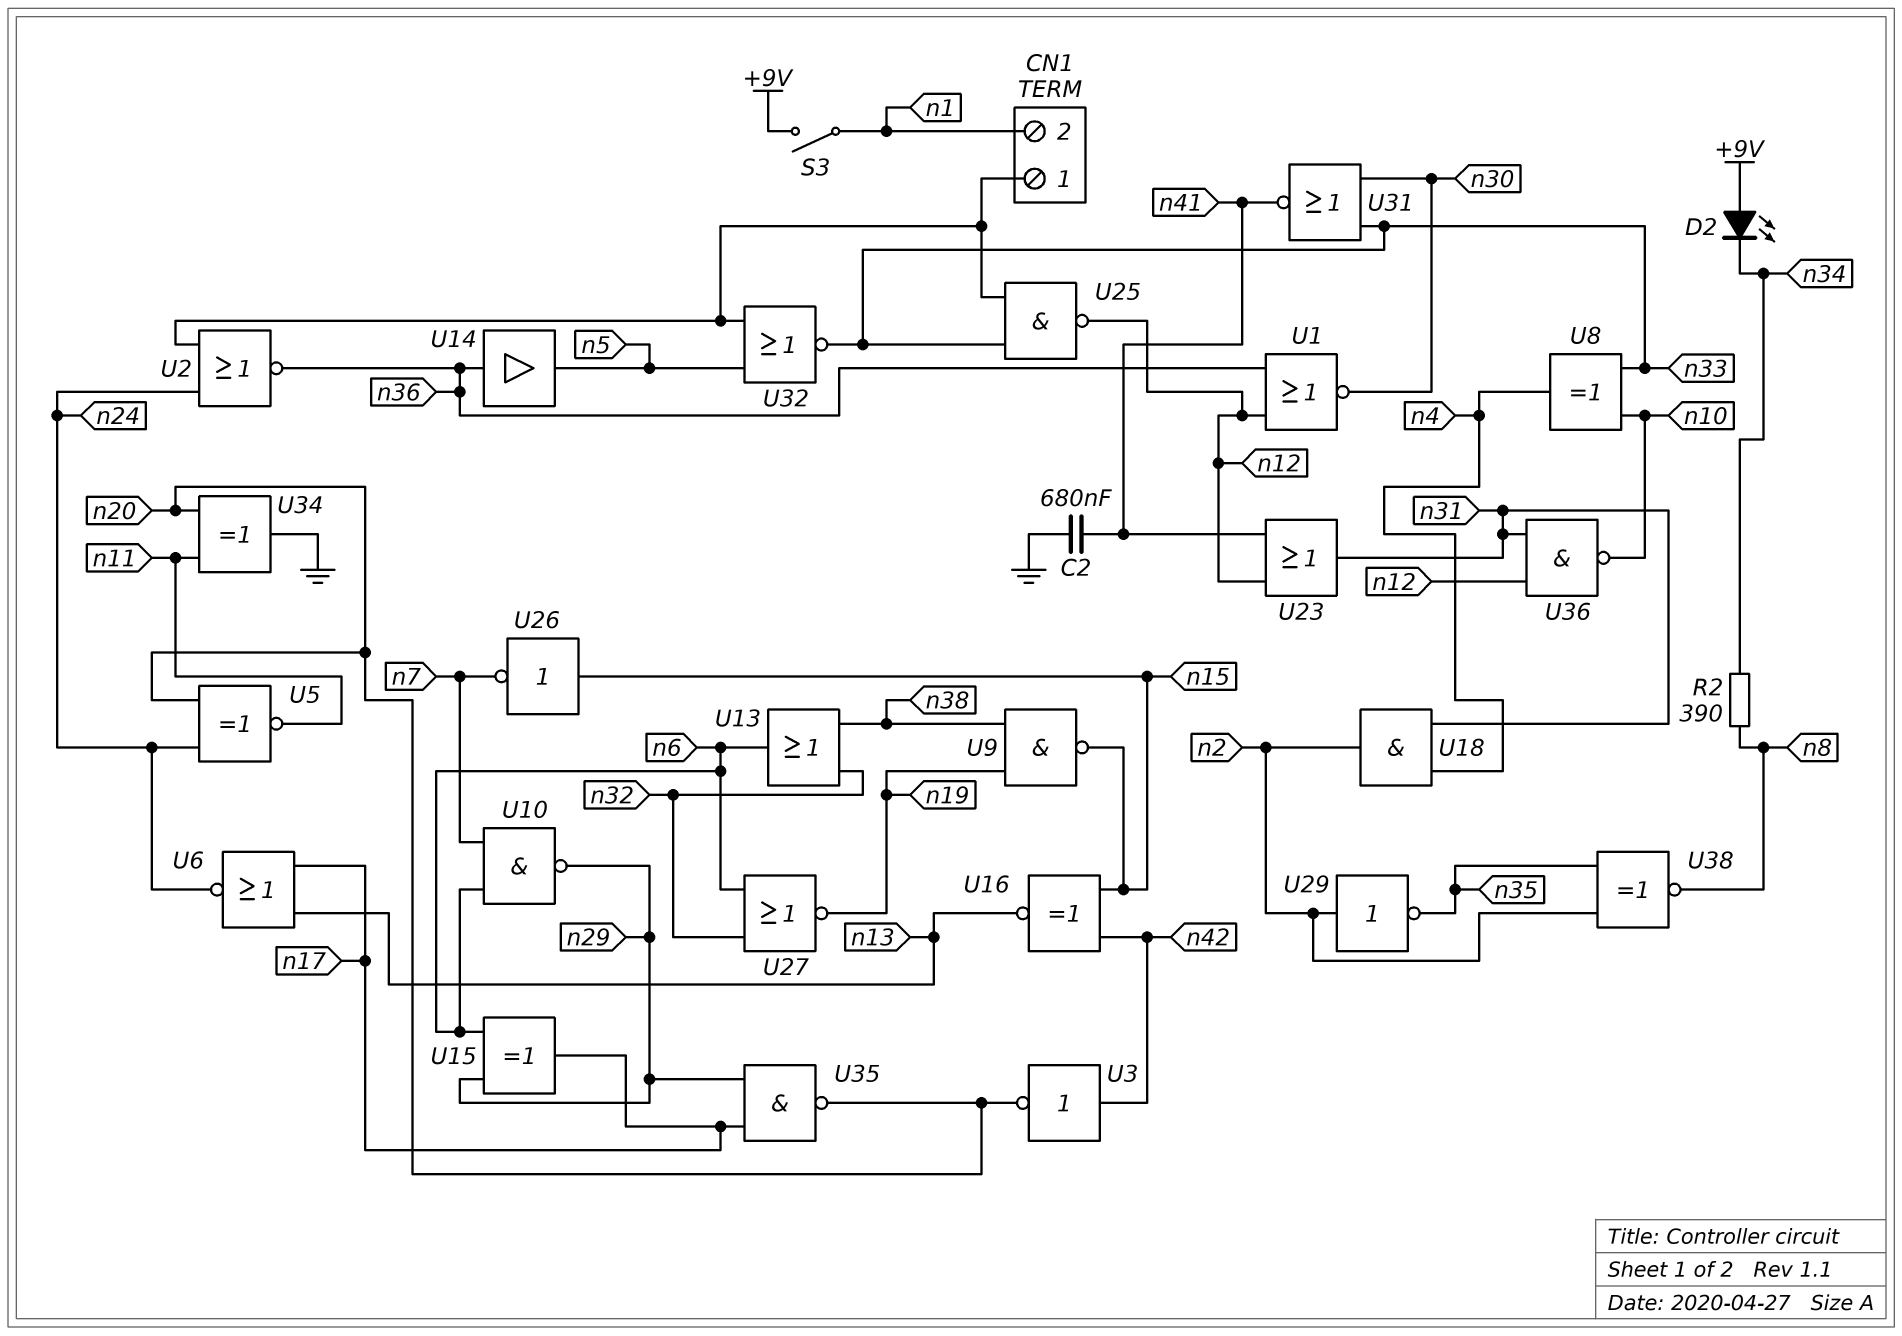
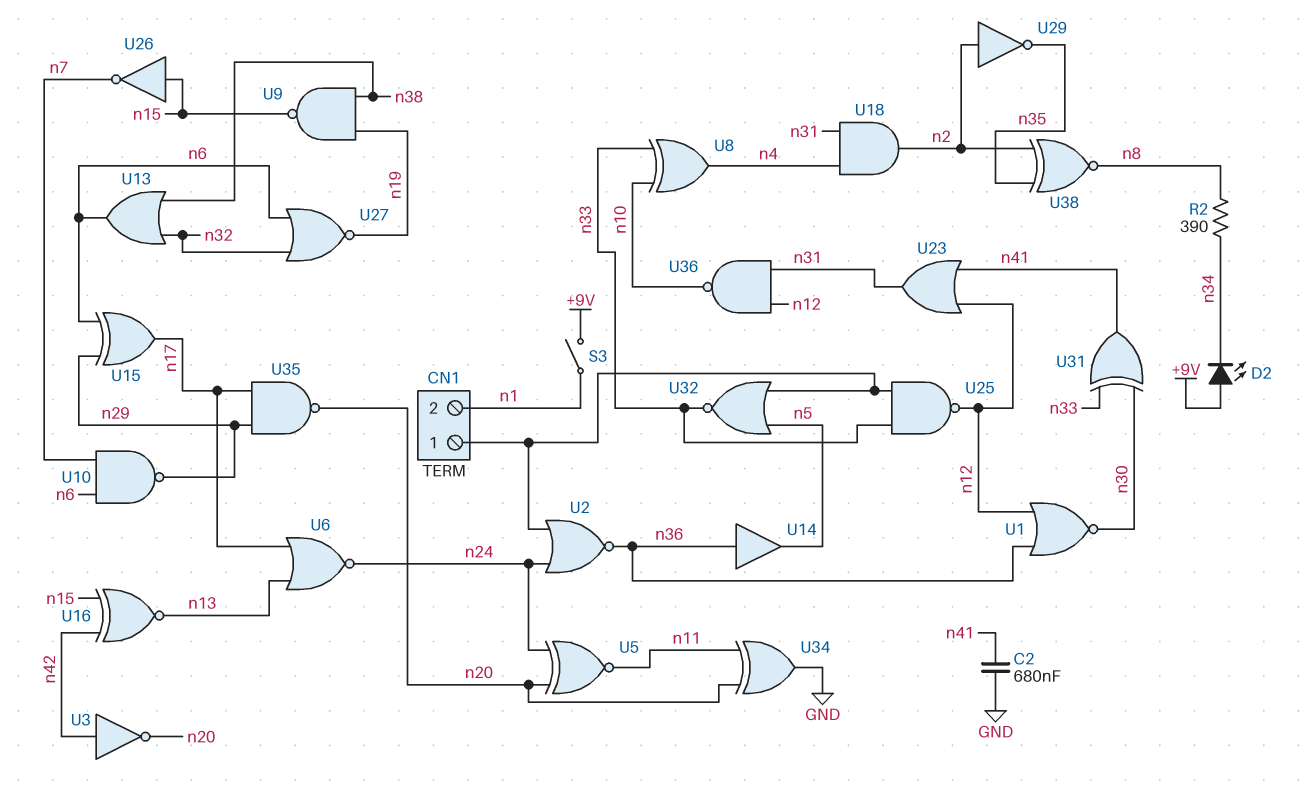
U31: NOR (in n30, in n33, out n41) -> XOR (in n30, in n33, out n41)

